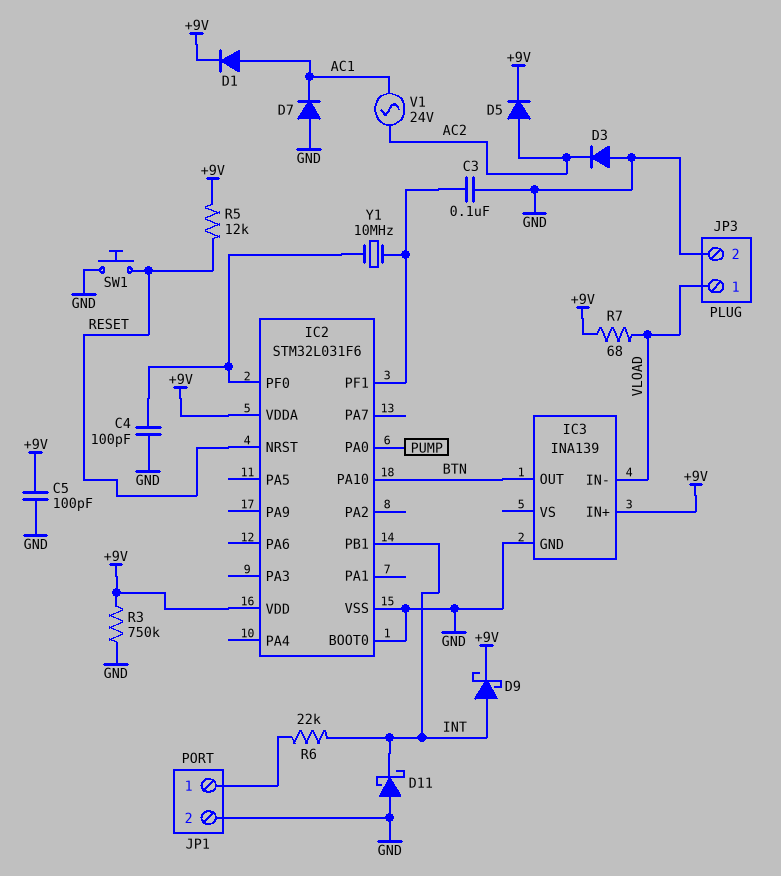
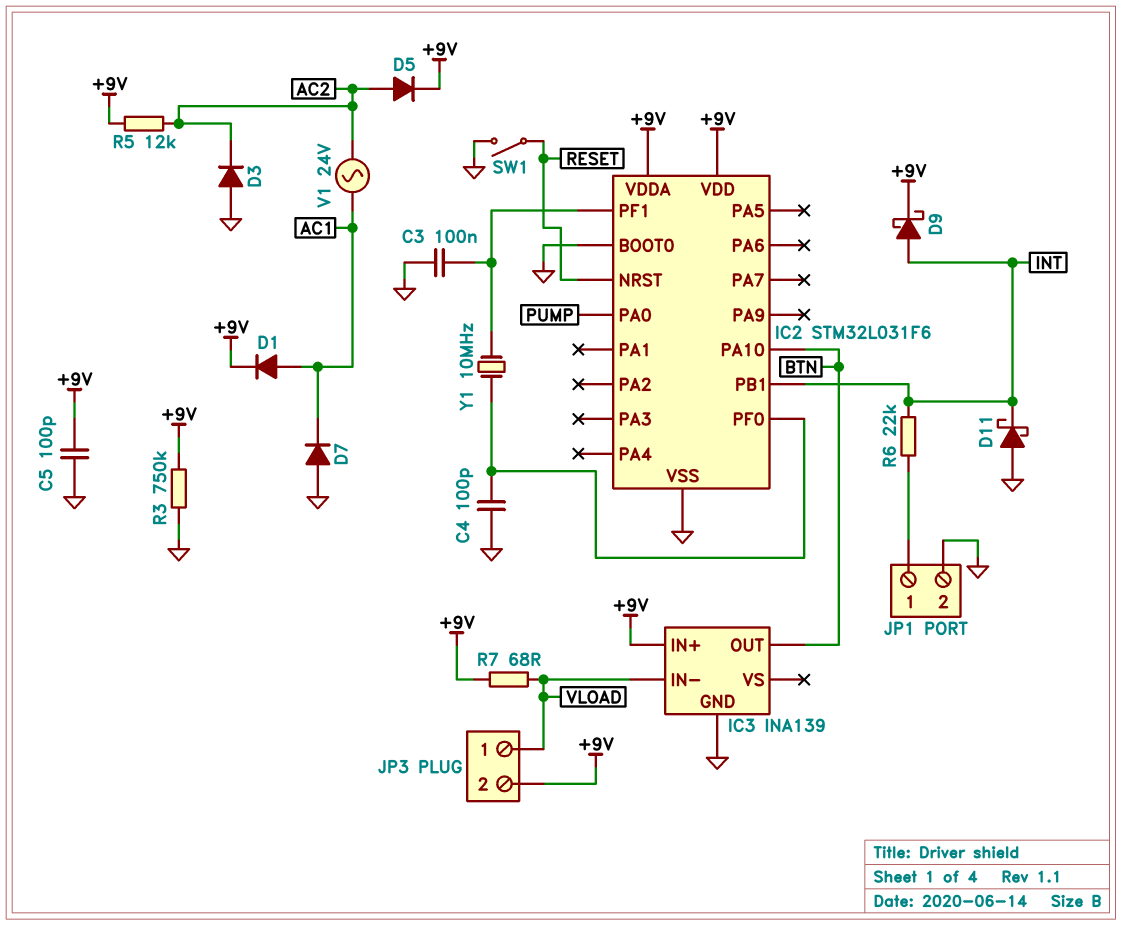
JP3 pin 2: GND -> +9V
R5: 12k (+9V, RESET) -> 12k (+9V, AC2)
SW1: button (GND, RESET) -> switch (GND, RESET)

